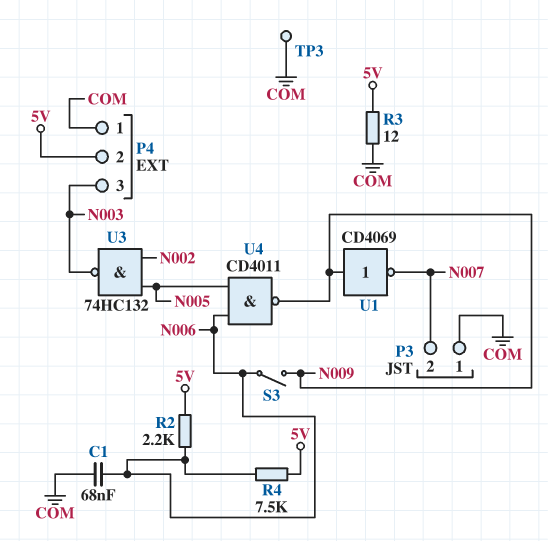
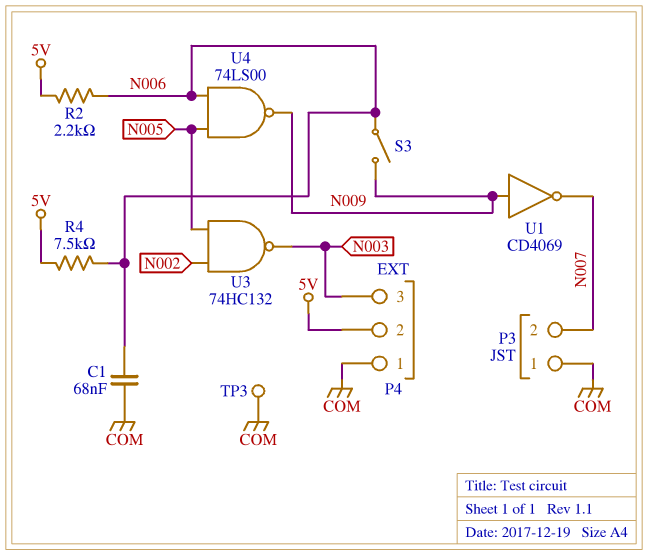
R3: 12 (5V, COM) -> none
U4: NAND CD4011 (in N005, in N006, out N009) -> NAND 74LS00 (in N005, in N006, out N009)

